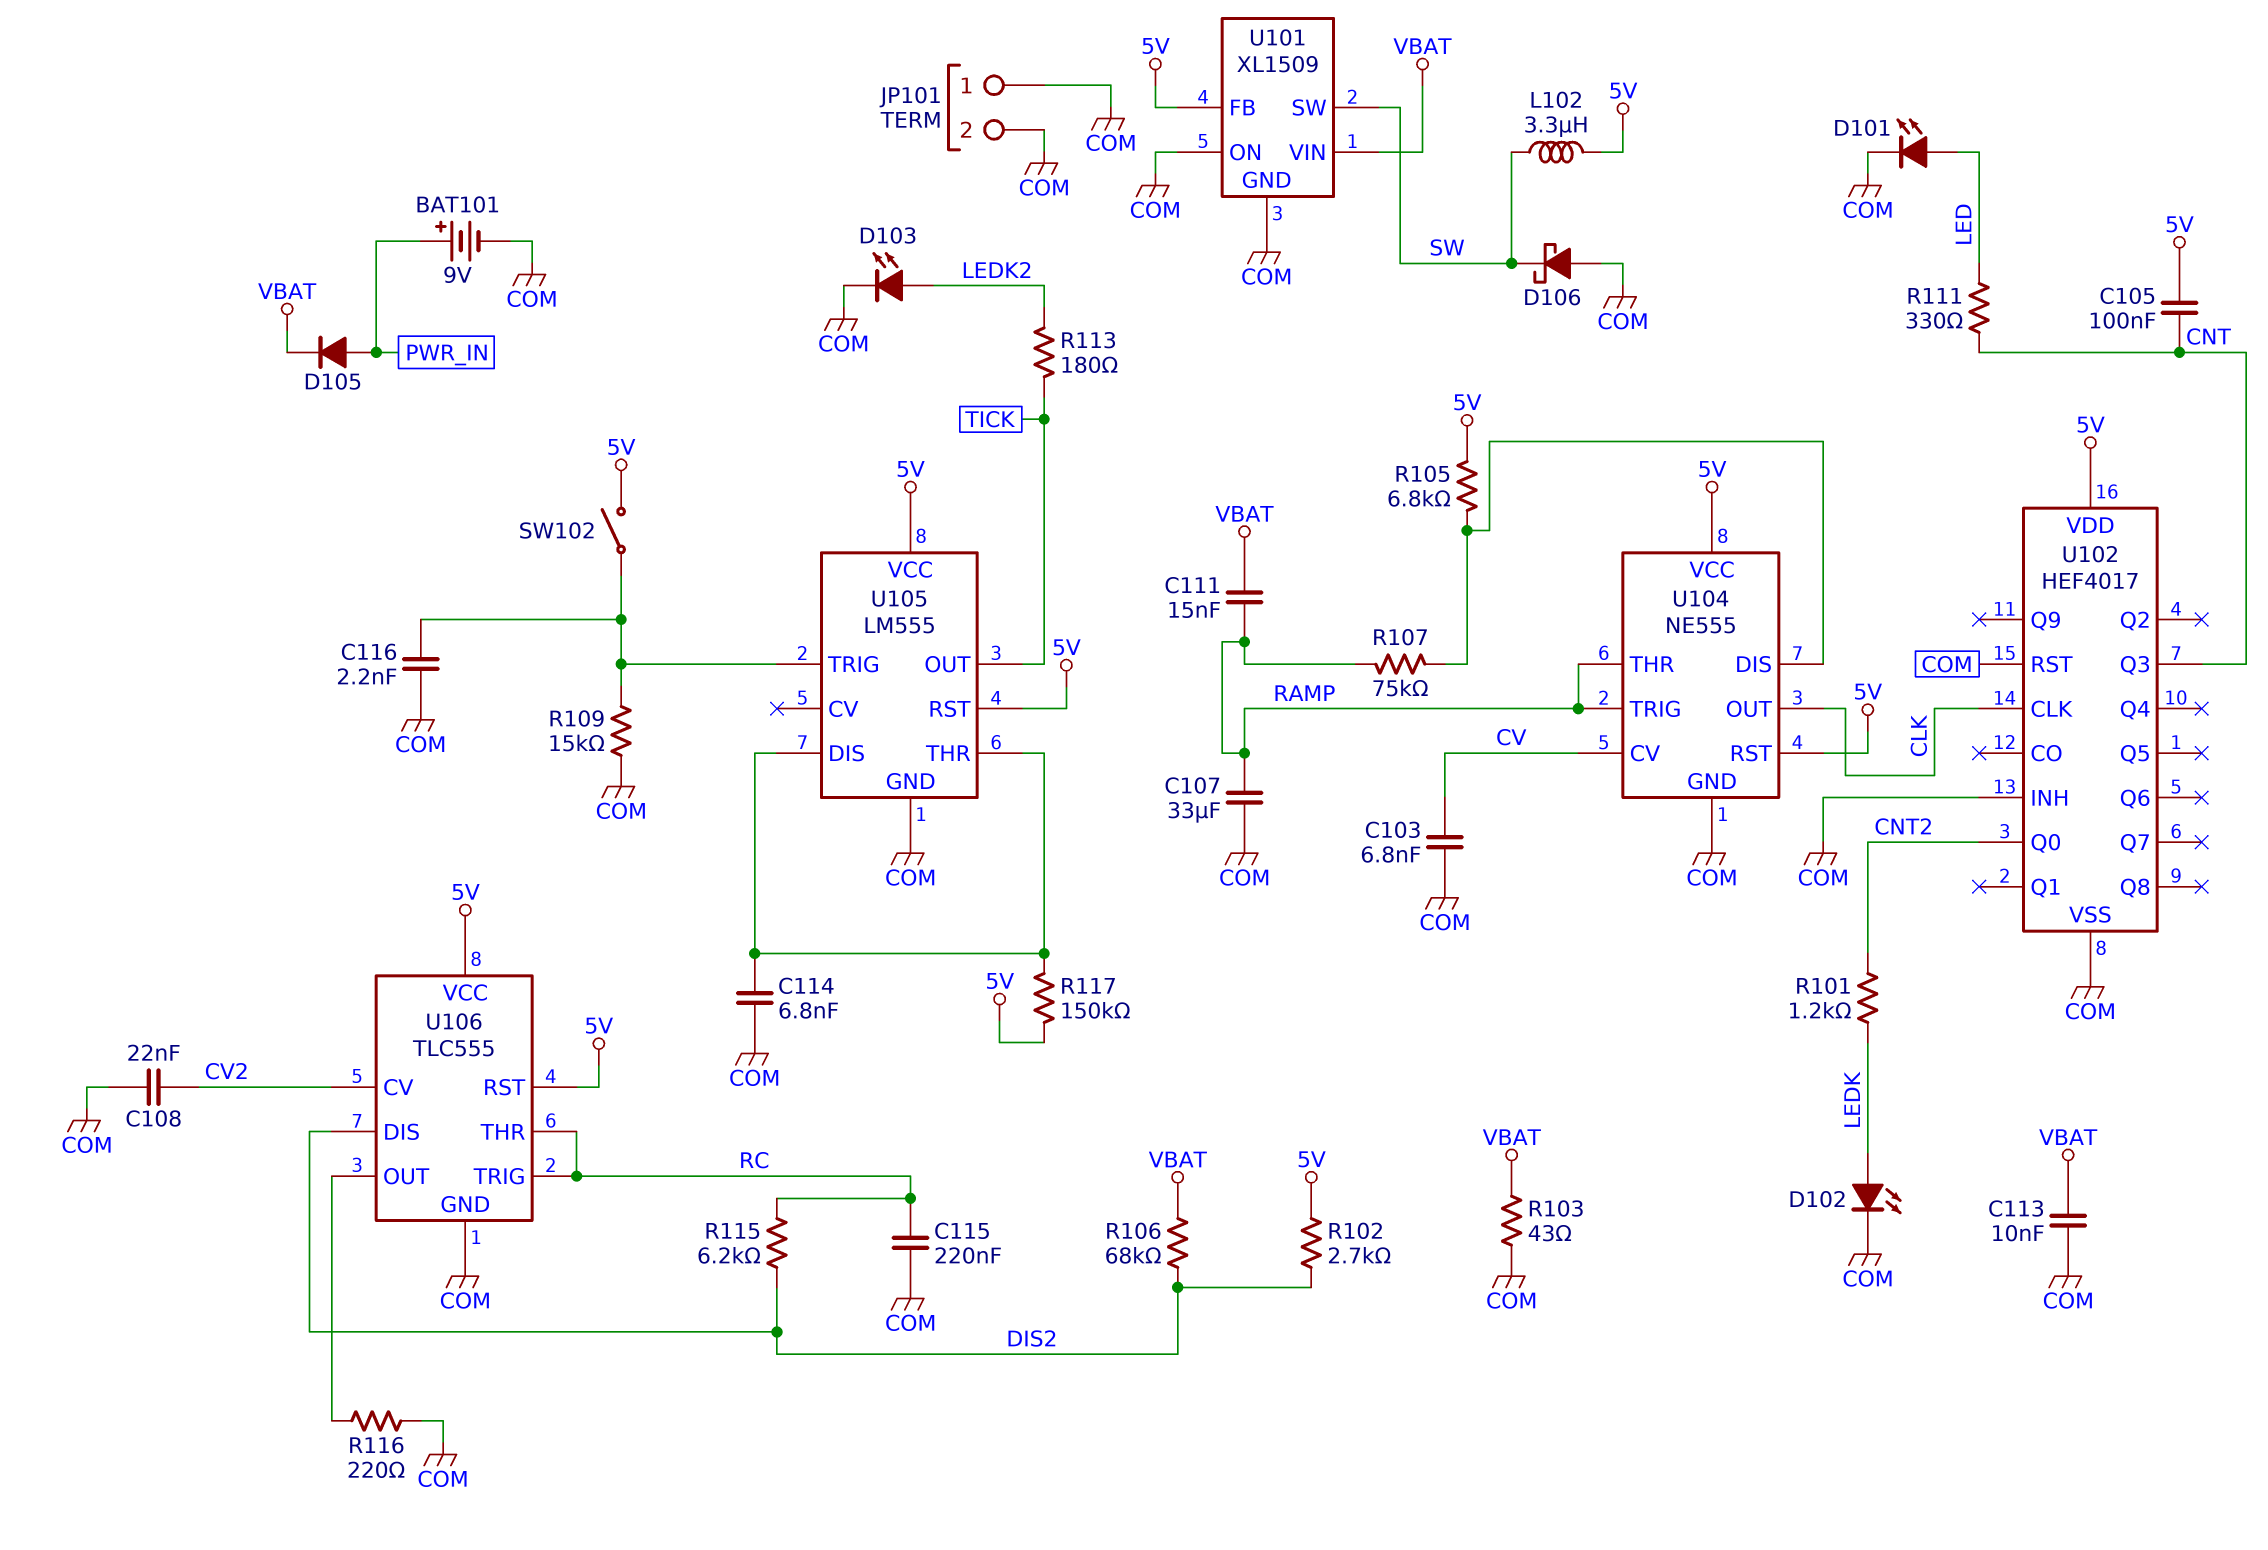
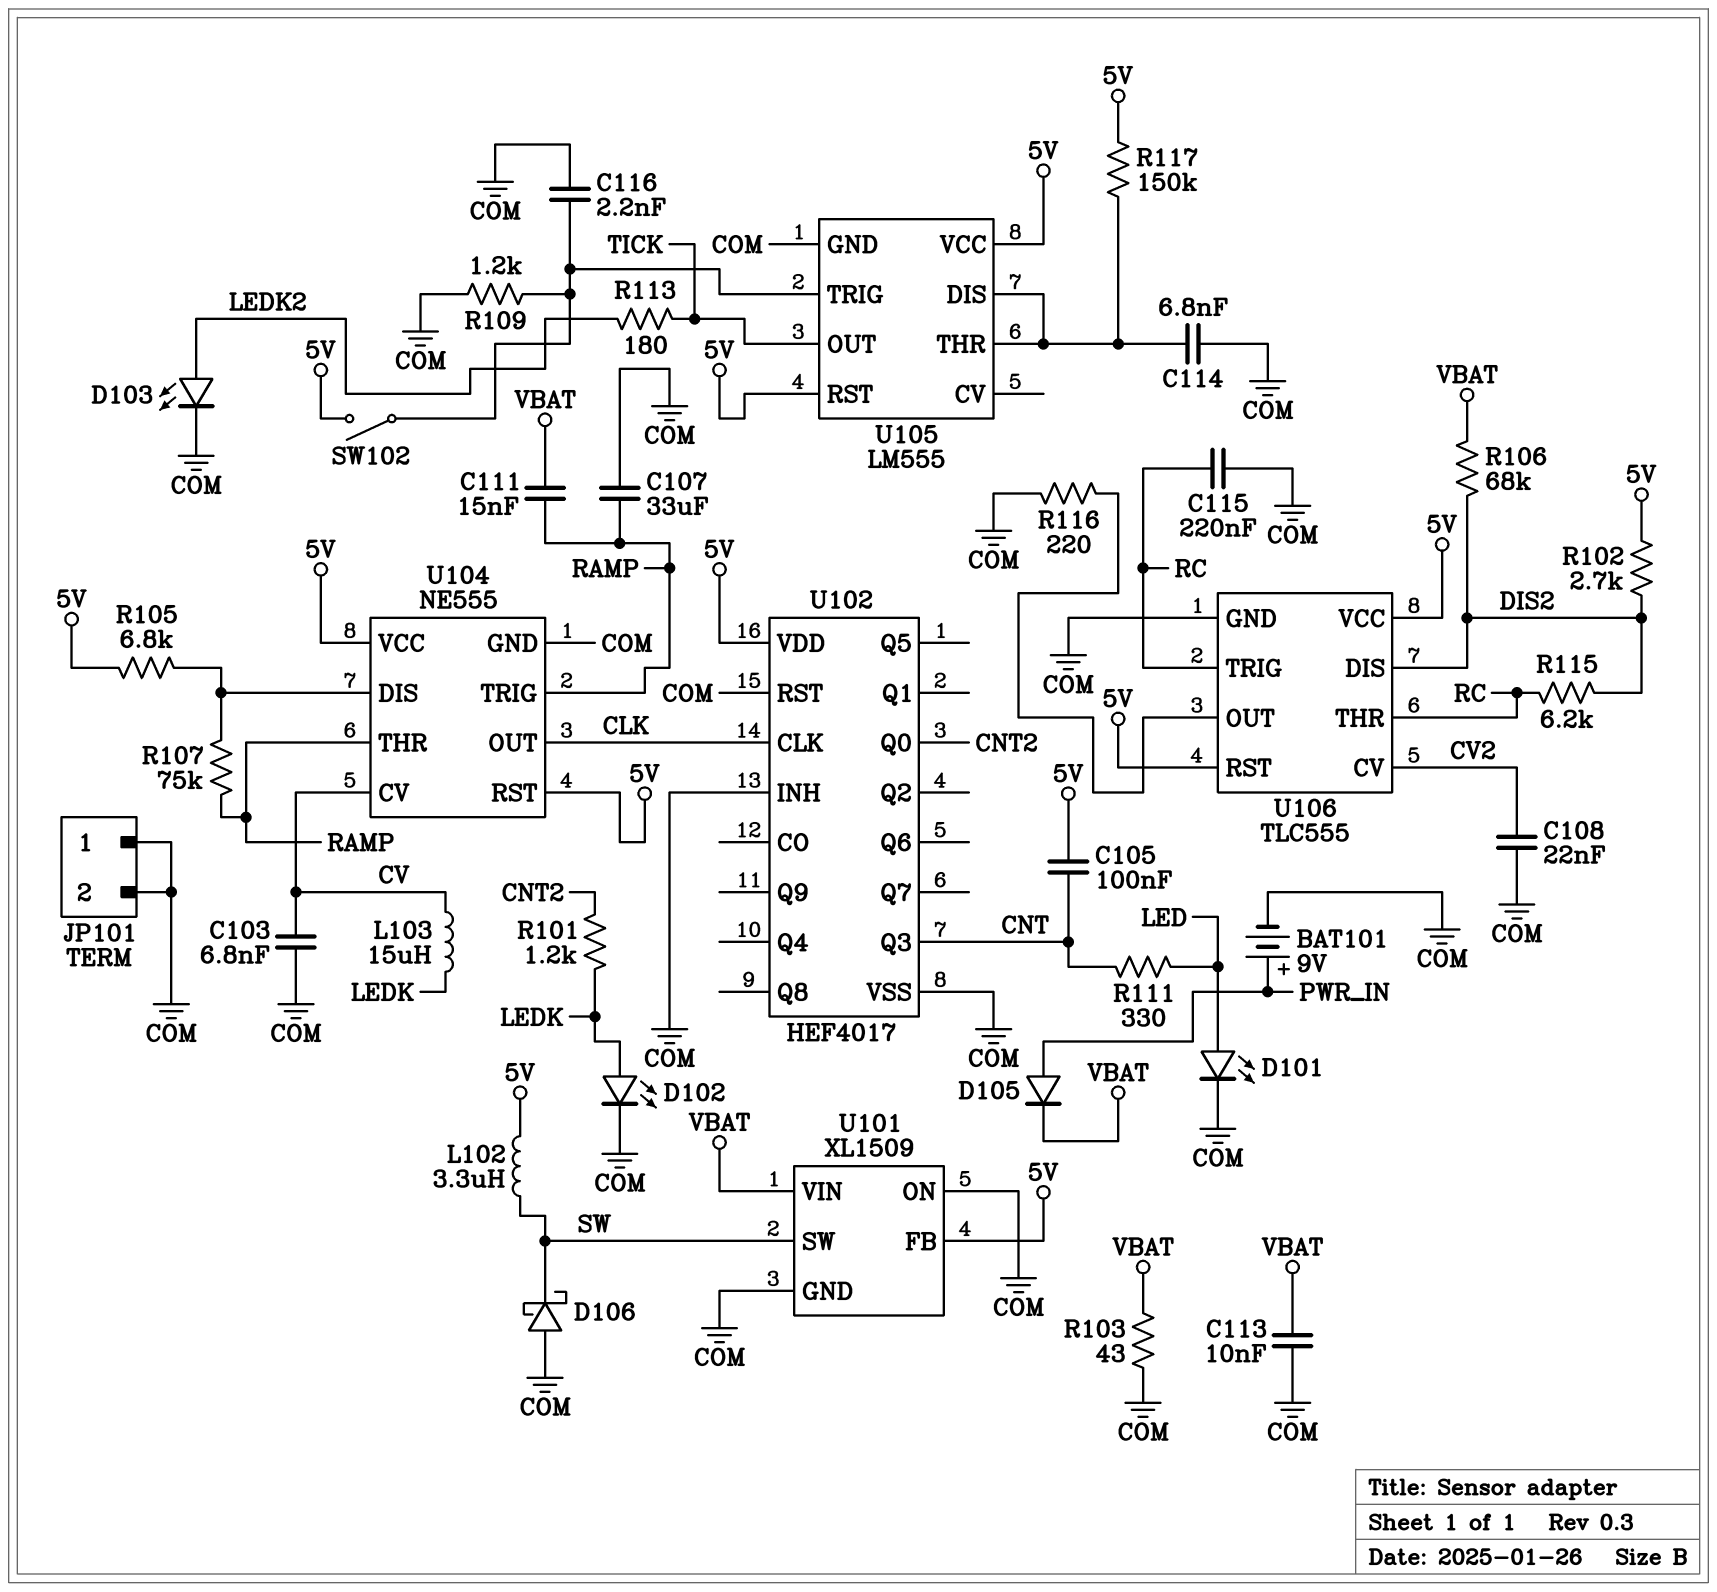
L103: none -> 15uH (CV, LEDK)
R109: 15k (COM, U105/TRIG) -> 1.2k (COM, U105/TRIG)

